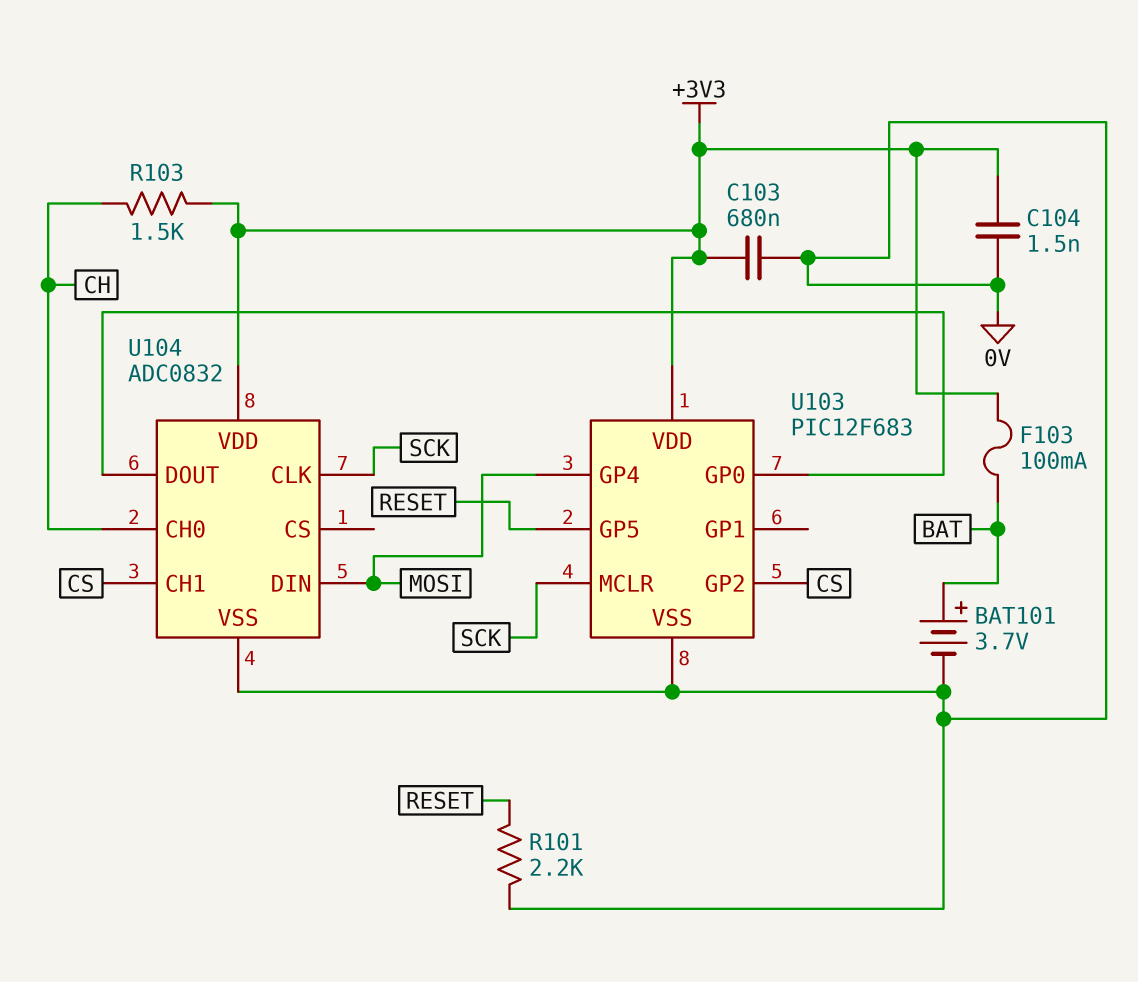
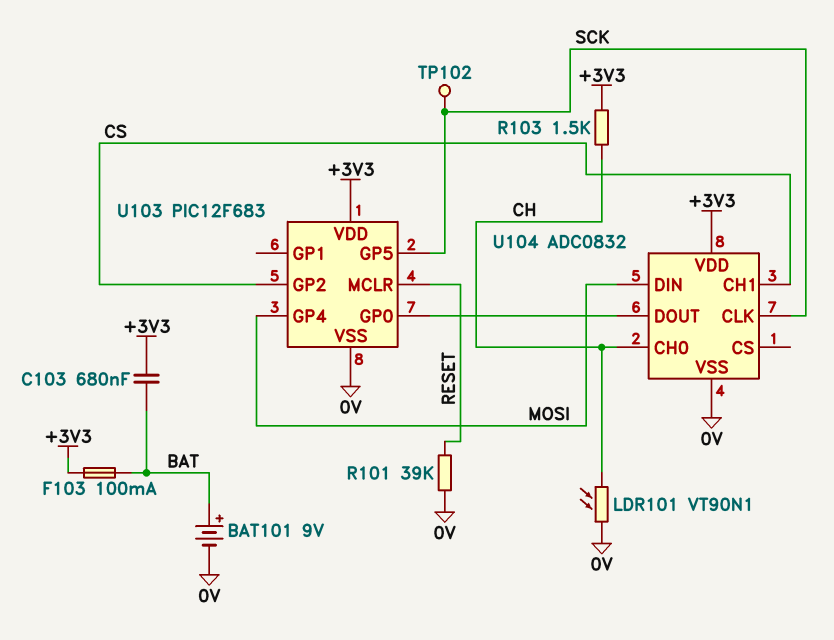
BAT101: 3.7V (plus BAT, minus 0V) -> 9V (plus BAT, minus 0V)
C103: 680nF (+3V3, 0V) -> 680nF (+3V3, BAT)
C104: 1.5nF (+3V3, 0V) -> none
LDR101: none -> VT90N1 (0V, CH)
R101: 2.2k (0V, RESET) -> 39k (0V, RESET)
TP102: none -> test point (SCK)
U103 pin GP5: RESET -> SCK
U103 pin MCLR: SCK -> RESET

